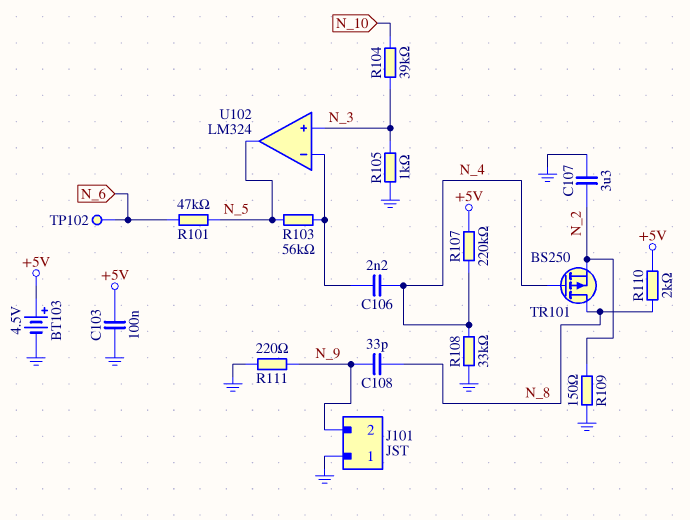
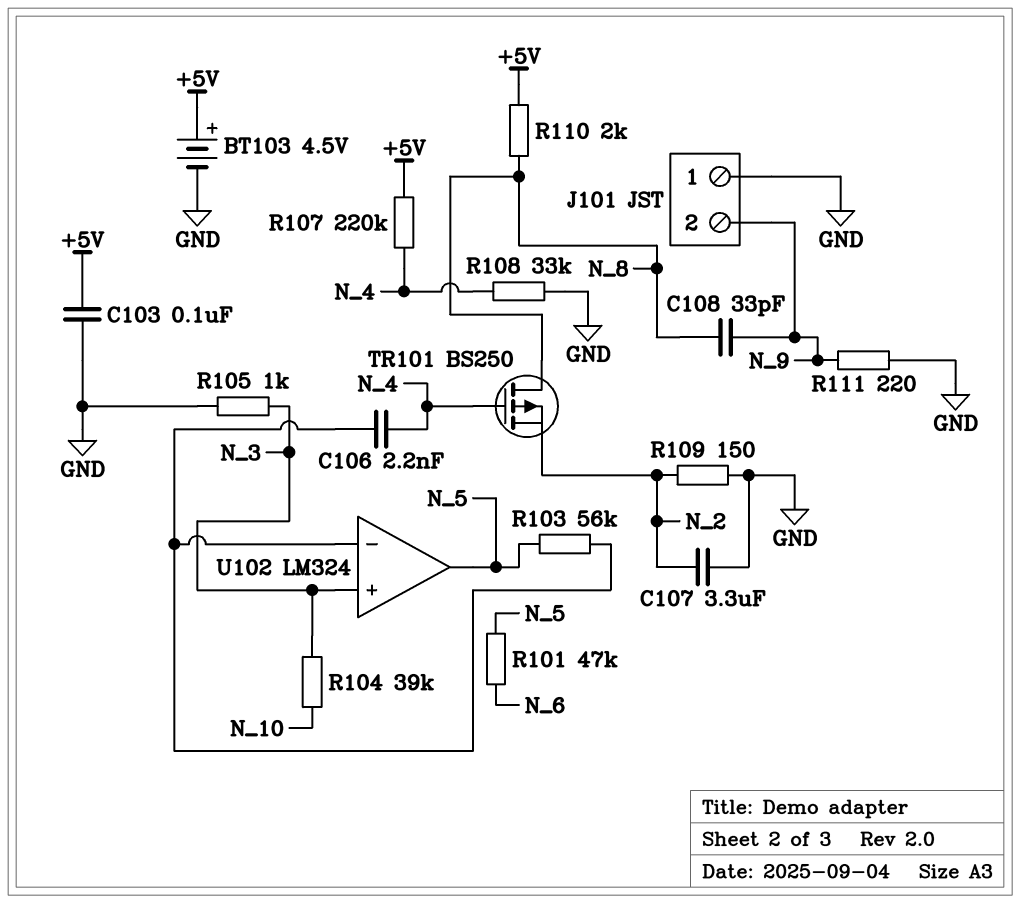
TP102: test point (N_6) -> none

